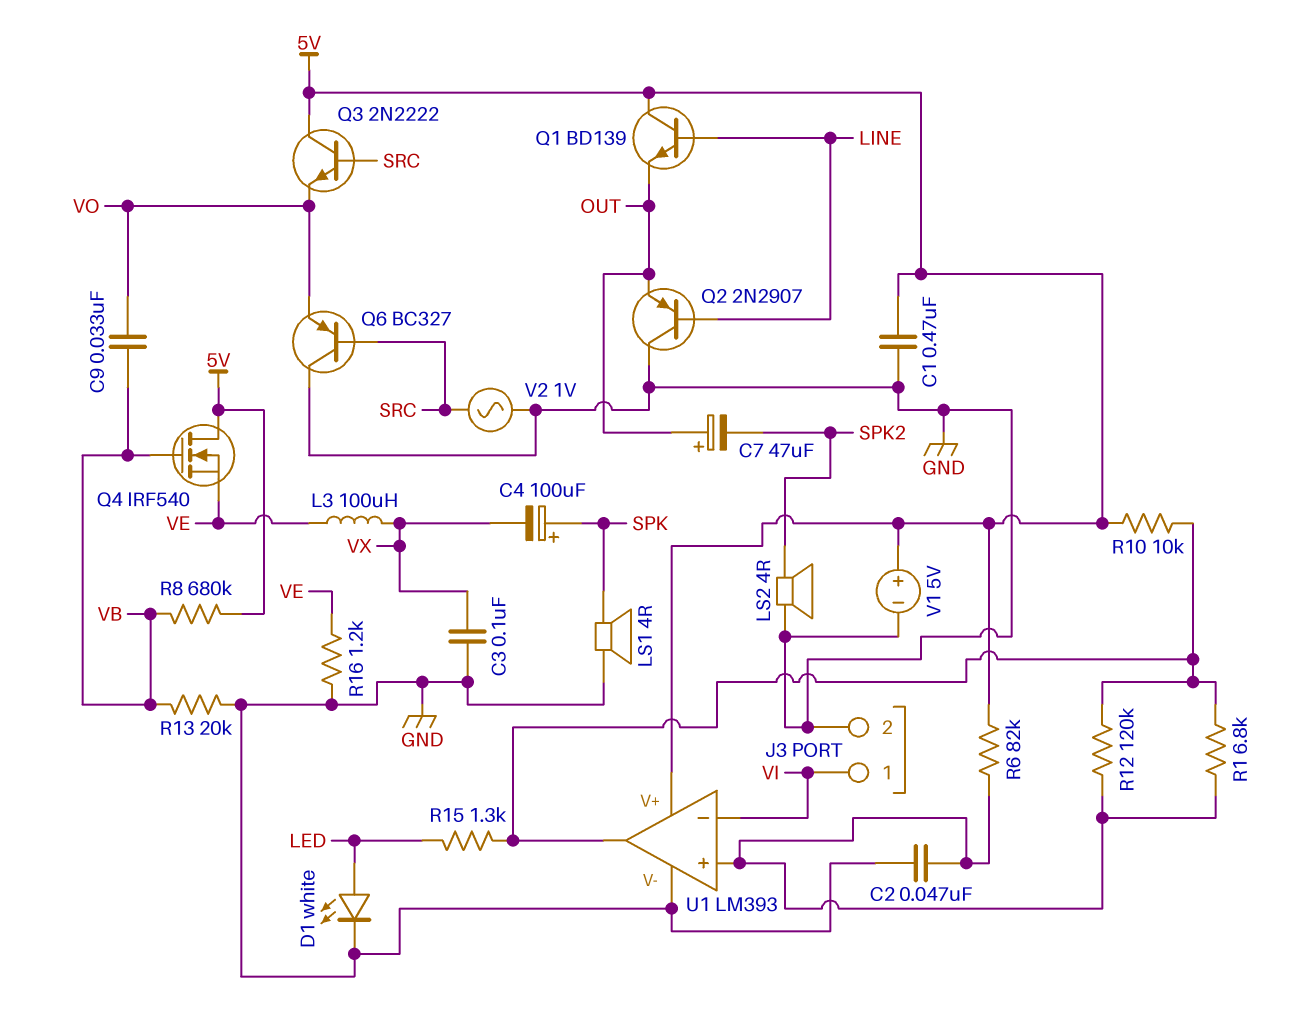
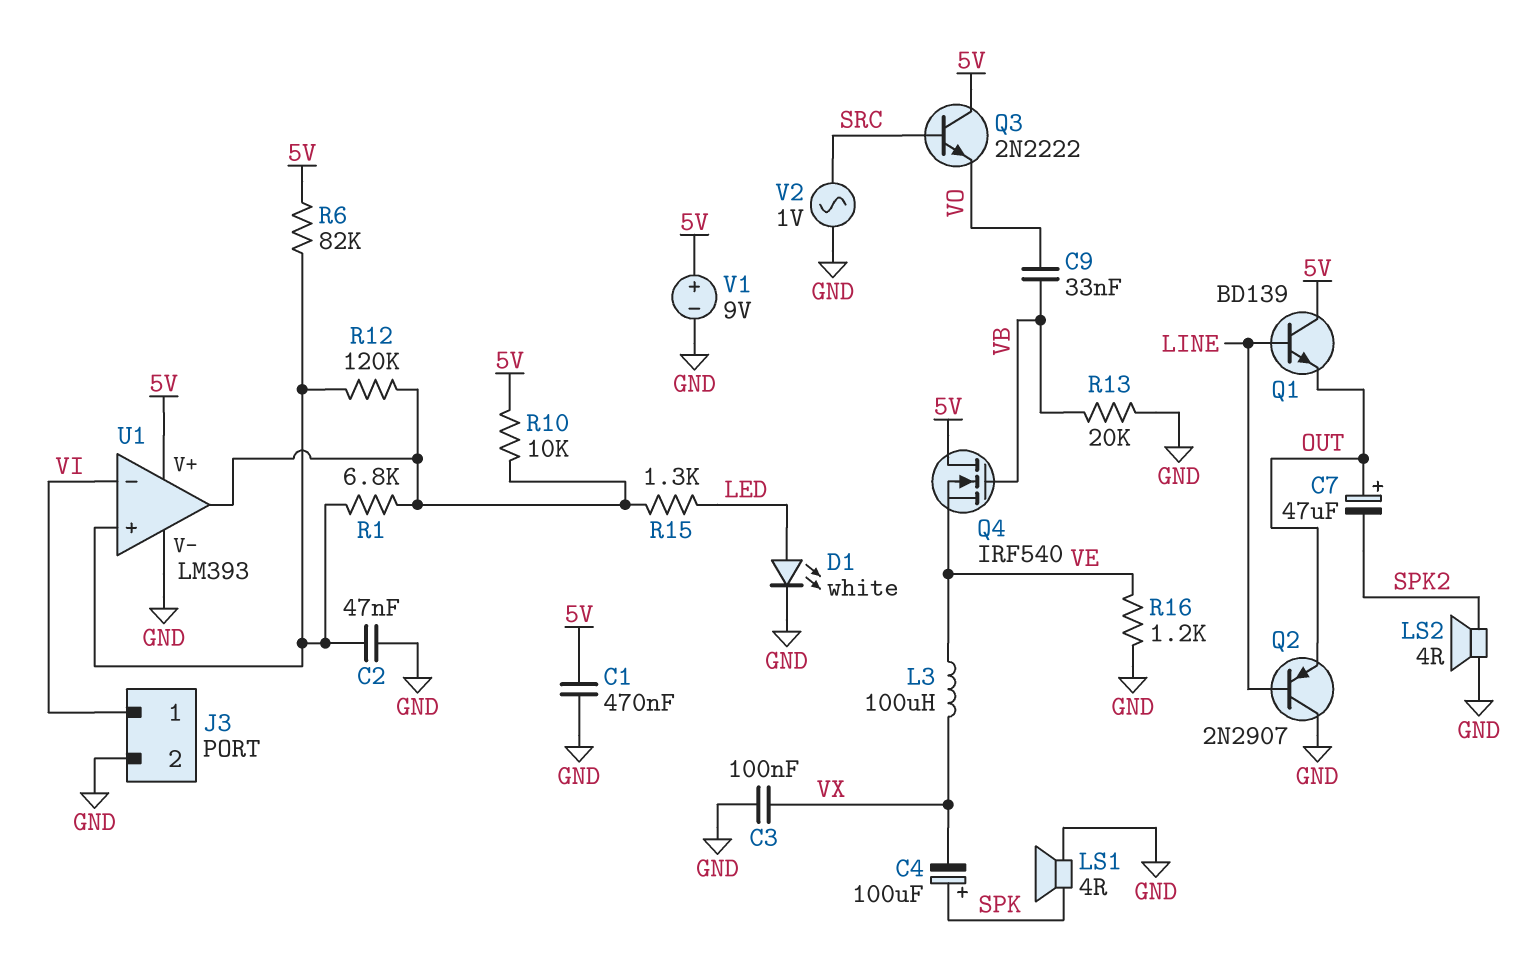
Q6: PNP BC327 (B SRC, C GND, E VO) -> none
R8: 680k (5V, VB) -> none
V1: 5V (plus 5V, minus GND) -> 9V (plus 5V, minus GND)

